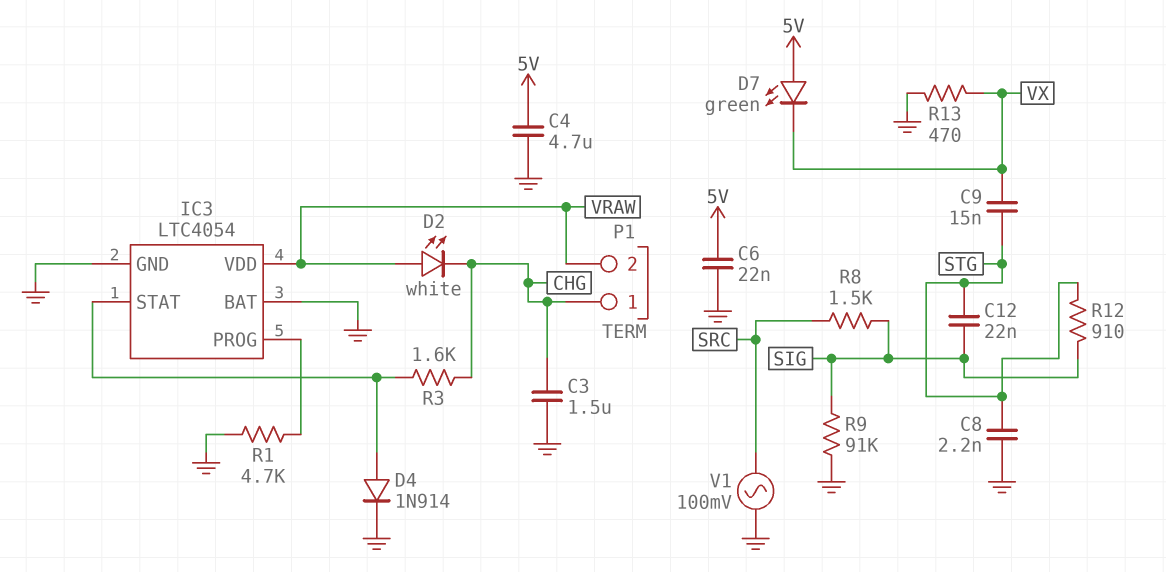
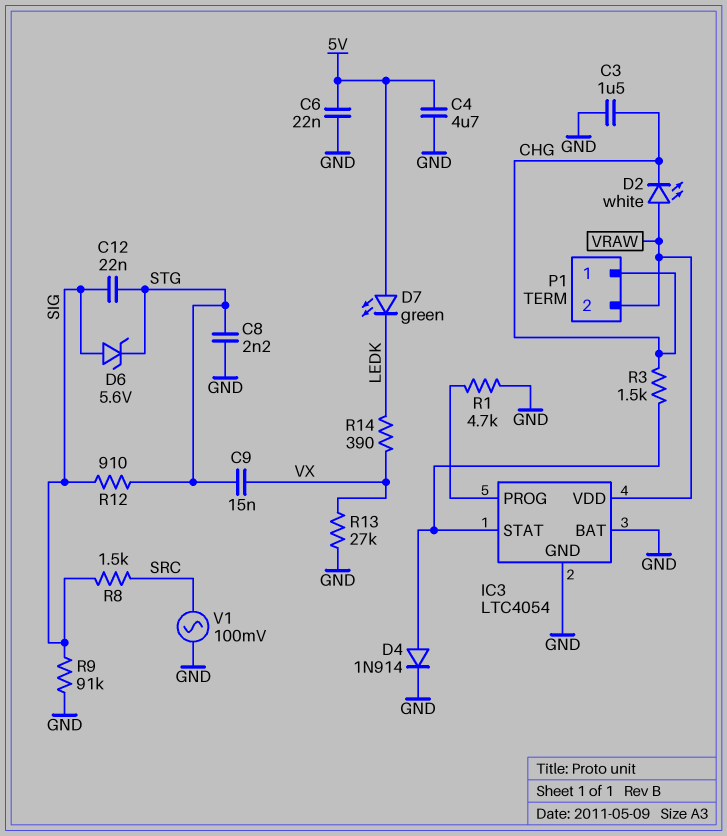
D6: none -> zener 5.6V (A SIG, K STG)
D7: LED green (A 5V, K VX) -> LED green (A 5V, K LEDK)
R3: 1.6k (CHG, IC3/STAT) -> 1.5k (CHG, IC3/STAT)
R13: 470 (GND, VX) -> 27k (GND, VX)
R14: none -> 390 (LEDK, VX)

